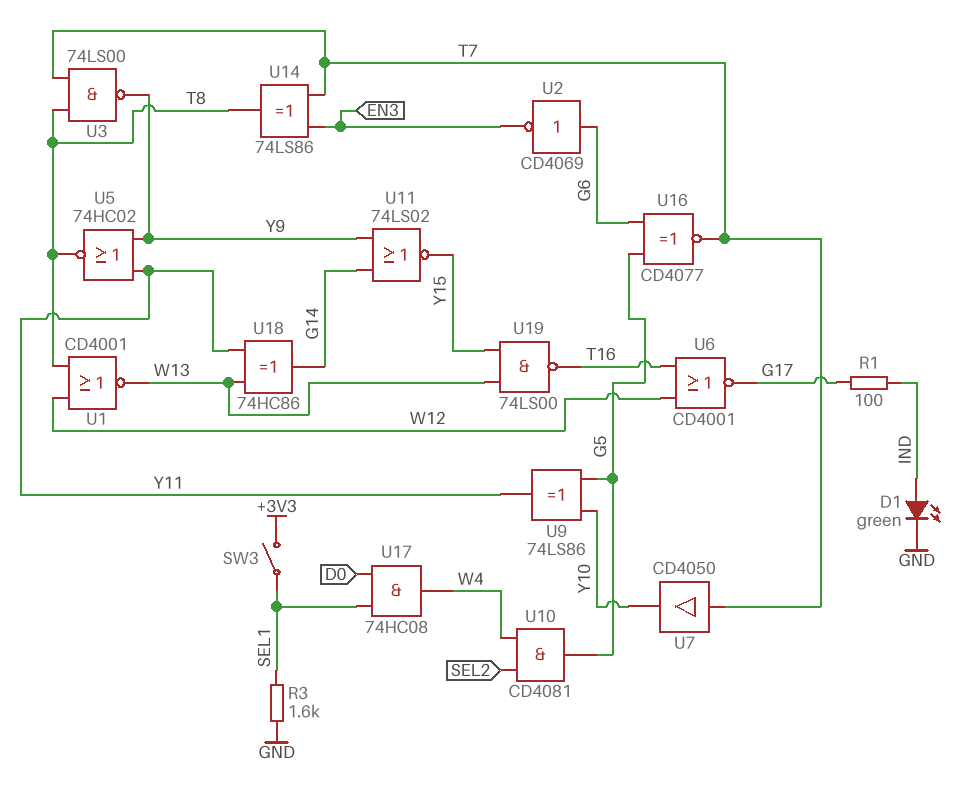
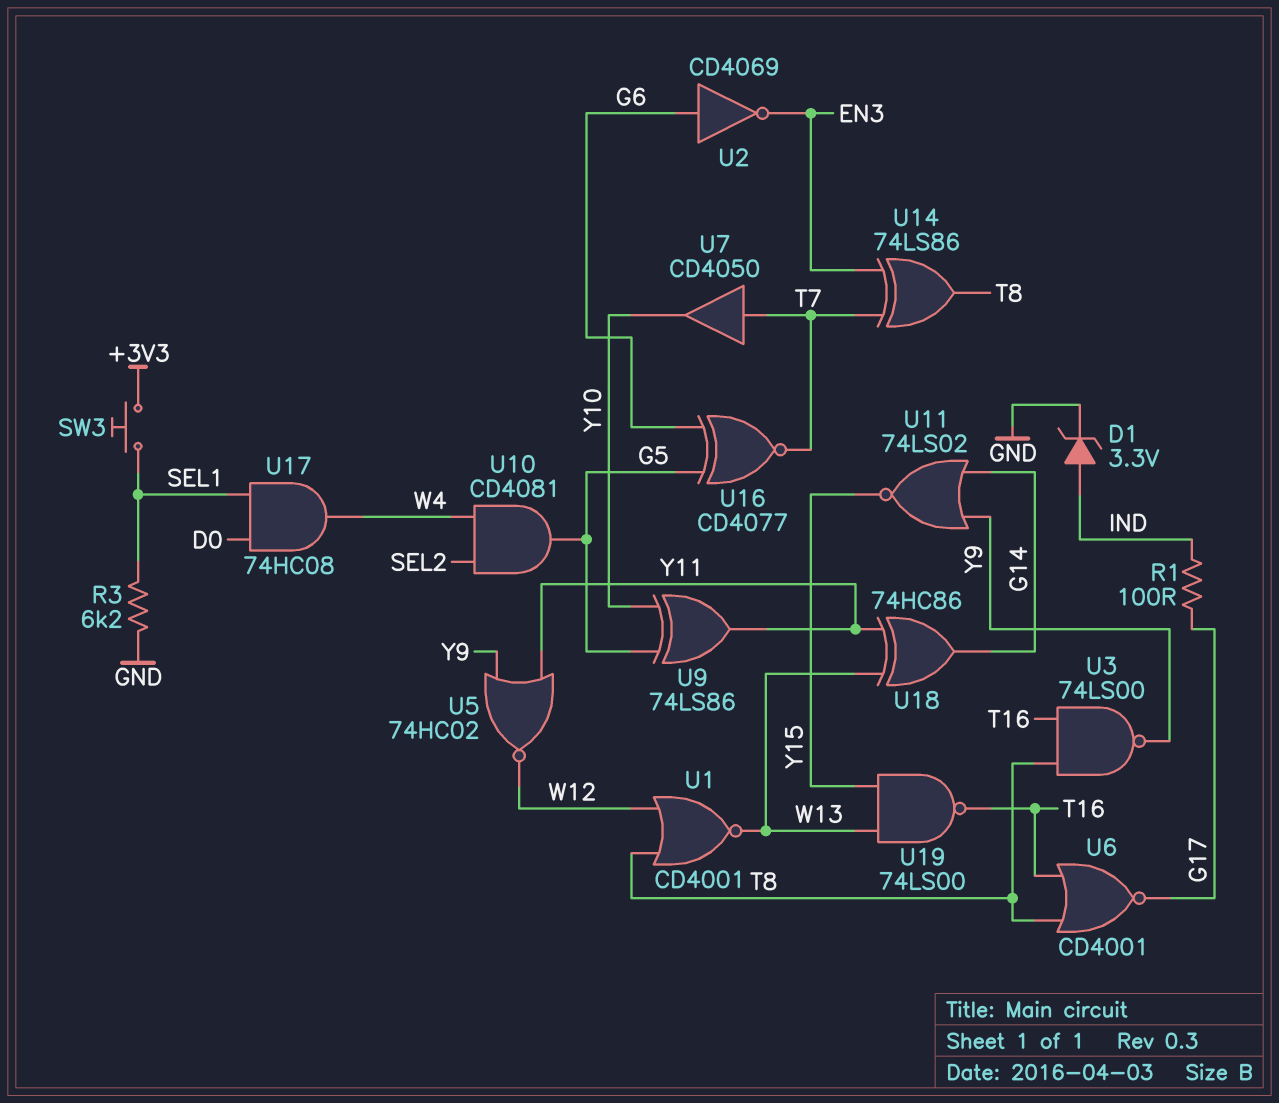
D1: LED green (A IND, K GND) -> zener 3.3V (A IND, K GND)
R3: 1.6k (GND, SEL1) -> 6.2k (GND, SEL1)
SW3: switch (+3V3, SEL1) -> button (+3V3, SEL1)
U3: NAND 74LS00 (in T7, in T8, out Y9) -> NAND 74LS00 (in T8, in T16, out Y9)
U5: NOR 74HC02 (in Y9, in Y11, out T8) -> NOR 74HC02 (in Y9, in Y11, out W12)
U6: NOR CD4001 (in T16, in W12, out G17) -> NOR CD4001 (in T8, in T16, out G17)

